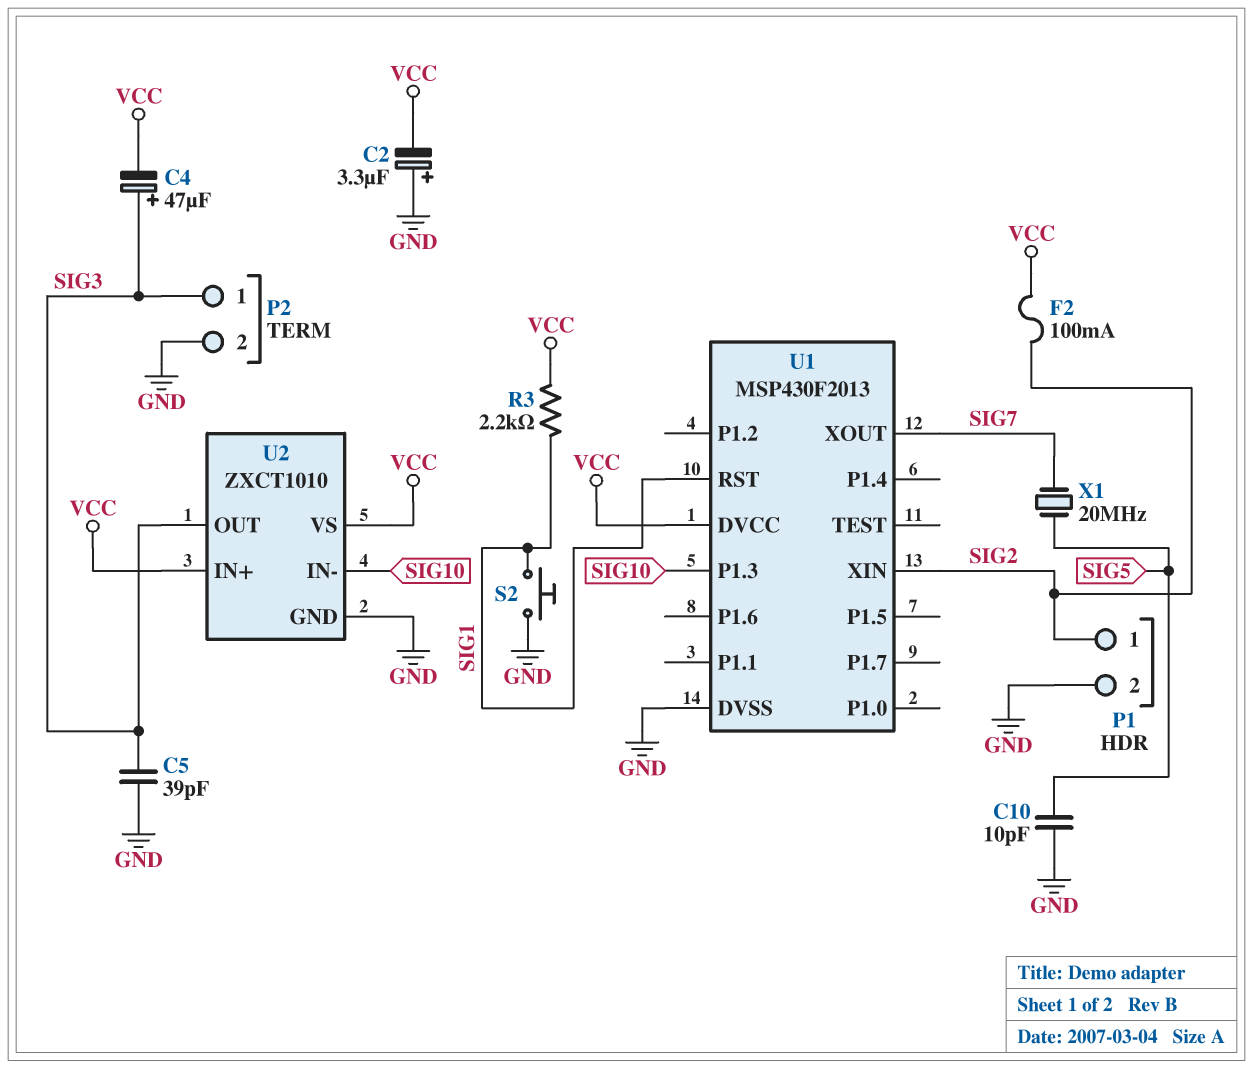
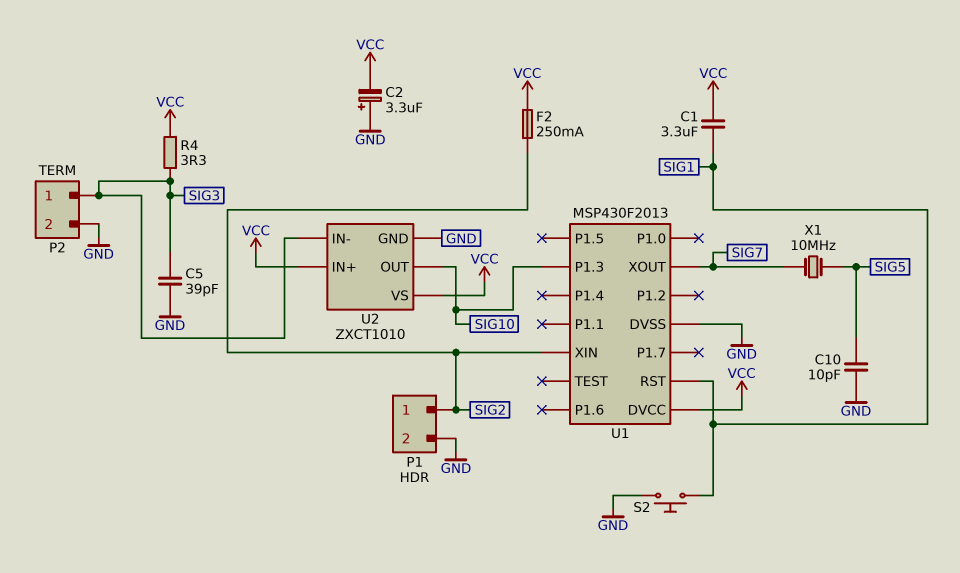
C1: none -> 3.3uF (SIG1, VCC)
C4: 47uF (plus SIG3, minus VCC) -> none
F2: 100mA (SIG2, VCC) -> 250mA (SIG2, VCC)
R3: 2.2k (SIG1, VCC) -> none
R4: none -> 3.3 (SIG3, VCC)
U2 pin IN-: SIG10 -> SIG3
U2 pin OUT: SIG3 -> SIG10
X1: 20MHz (SIG5, SIG7) -> 10MHz (SIG5, SIG7)

